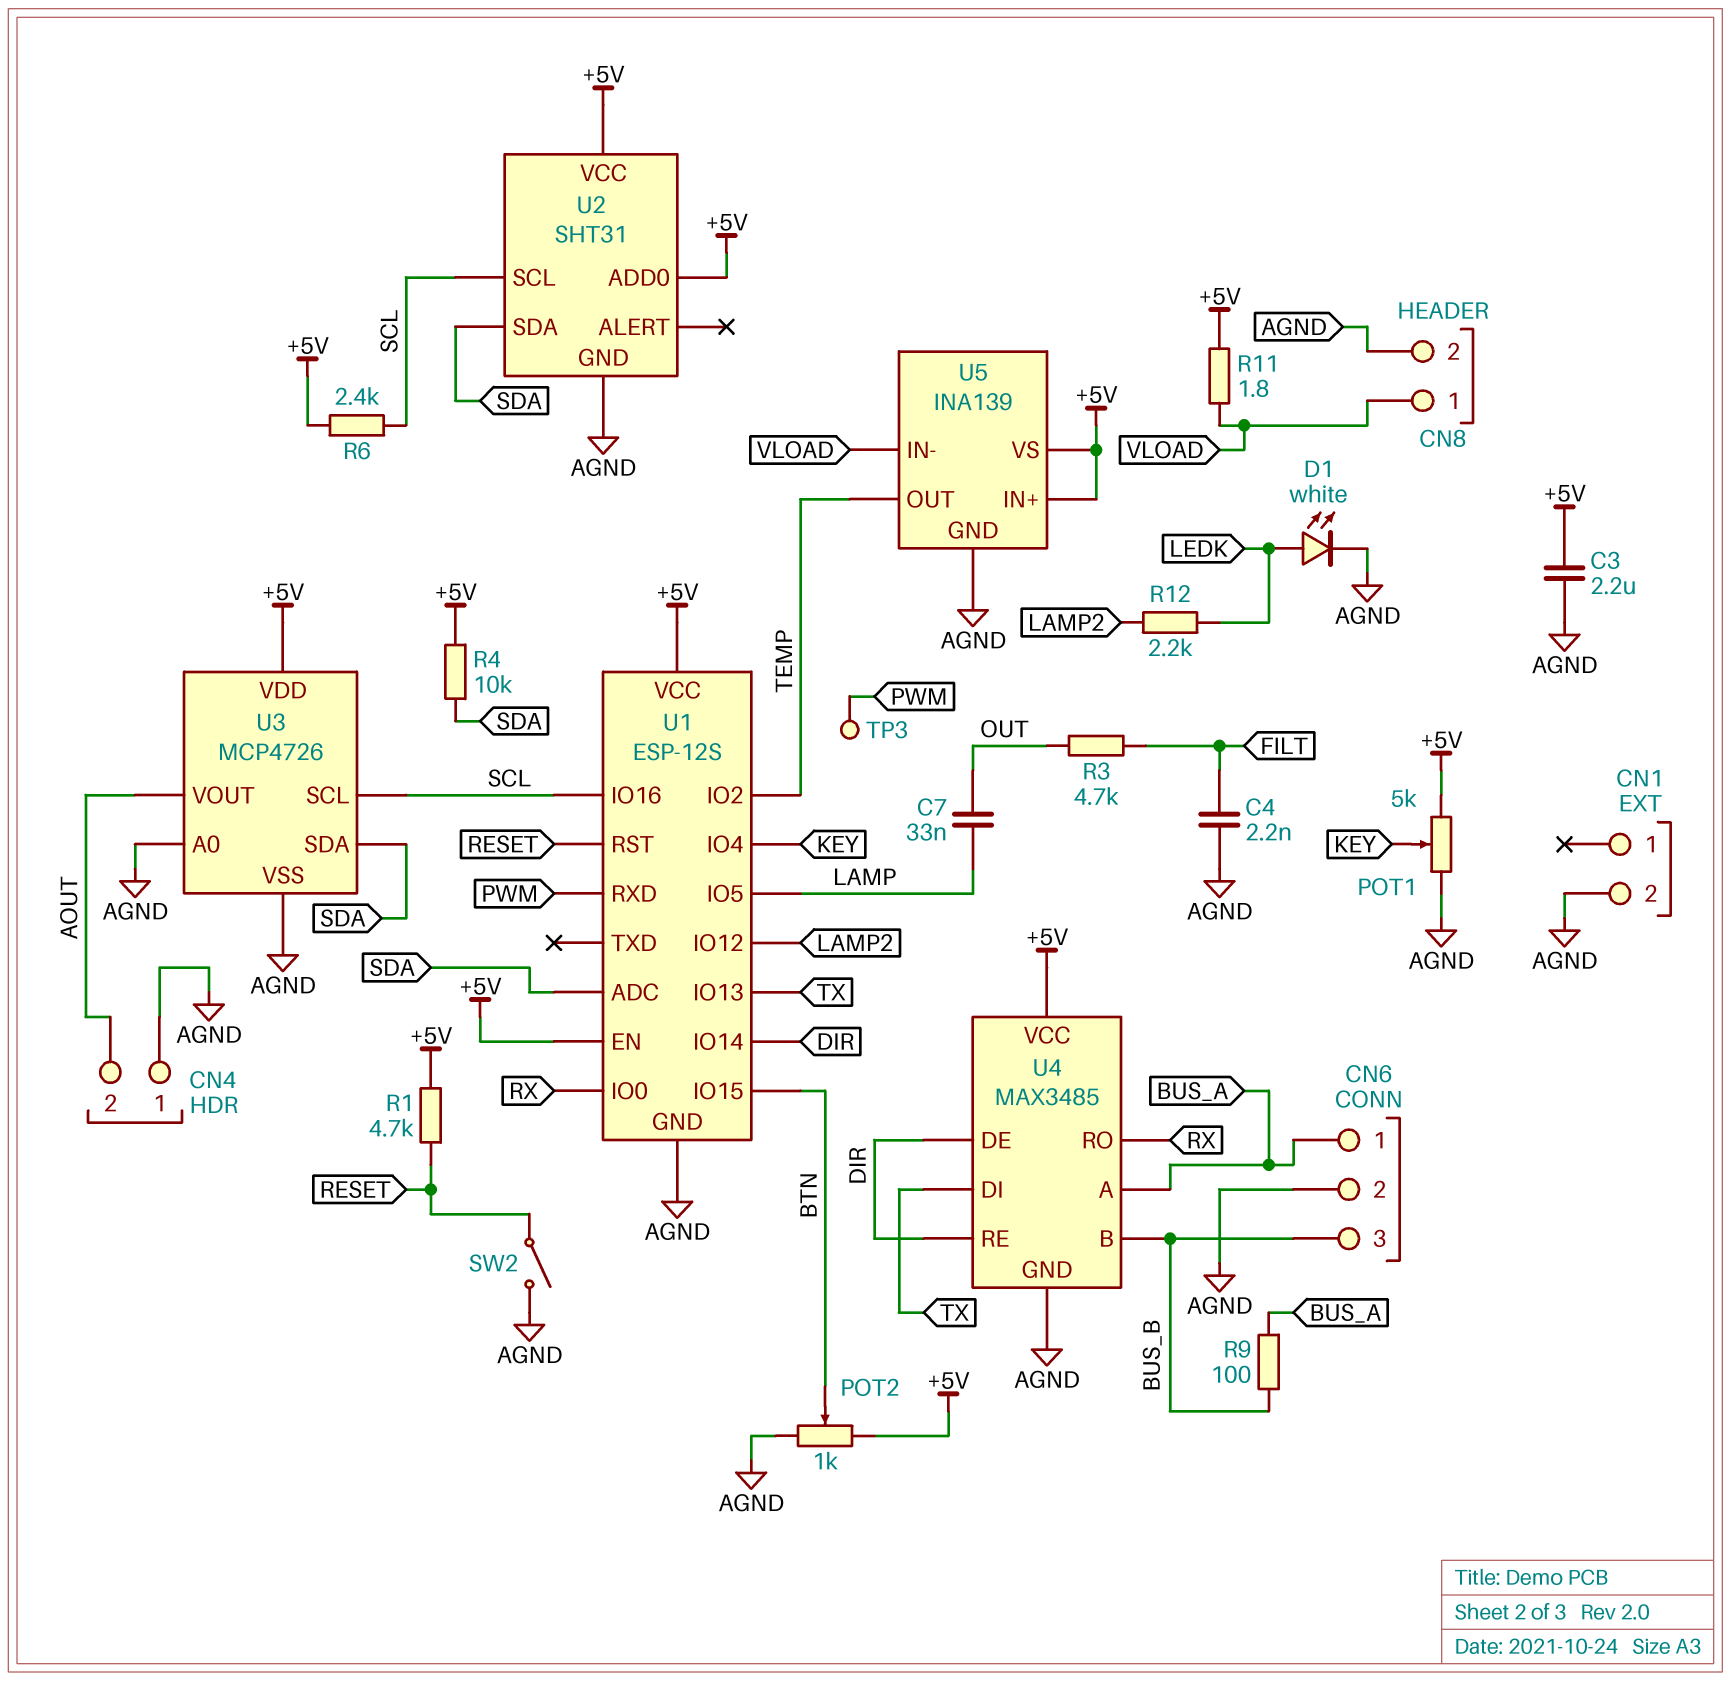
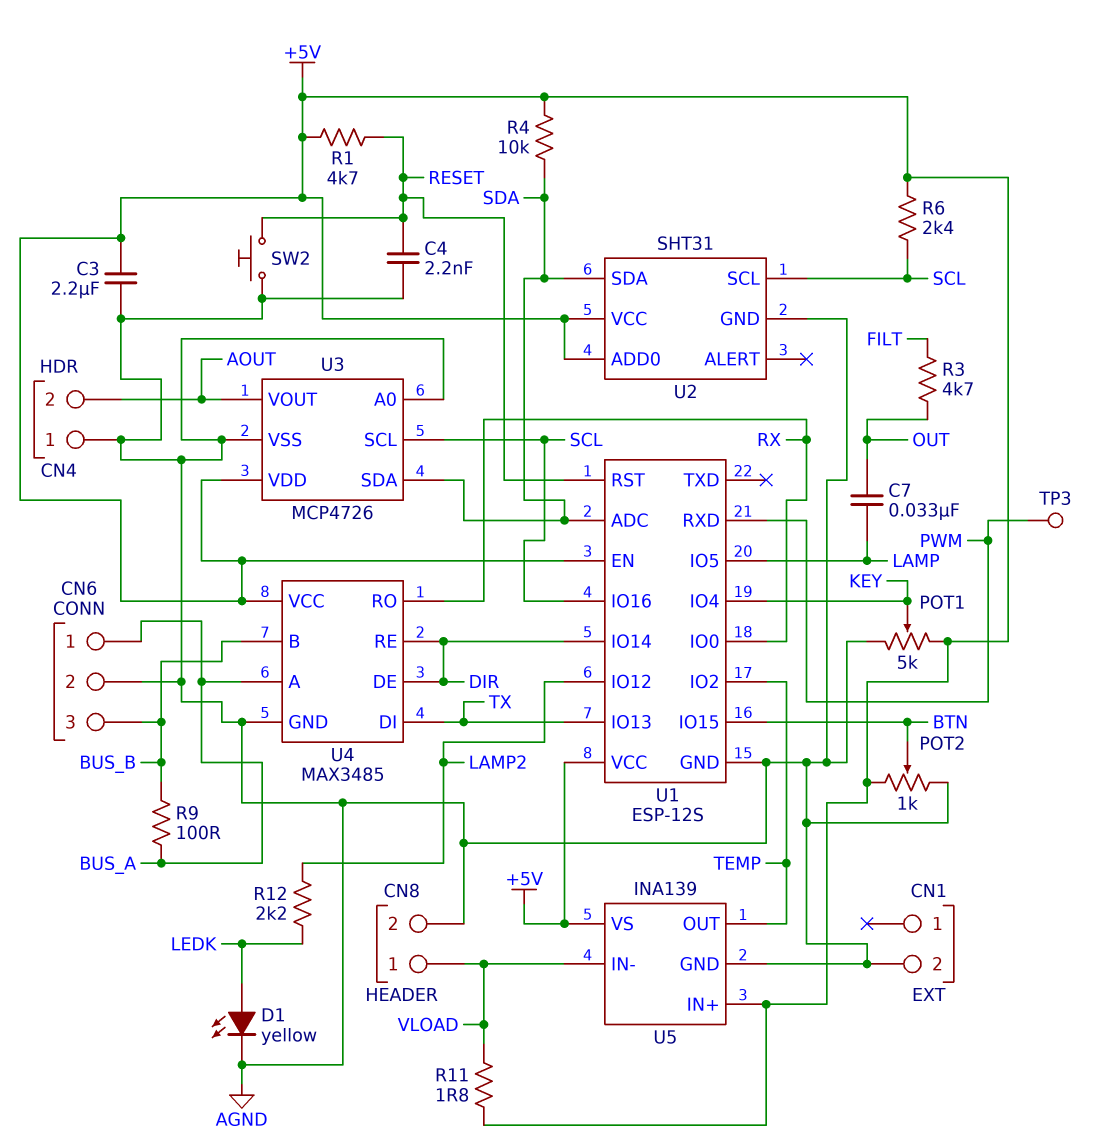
C4: 2.2nF (AGND, FILT) -> 2.2nF (AGND, RESET)
D1: LED white (A LEDK, K AGND) -> LED yellow (A LEDK, K AGND)
SW2: switch (AGND, RESET) -> button (AGND, RESET)

